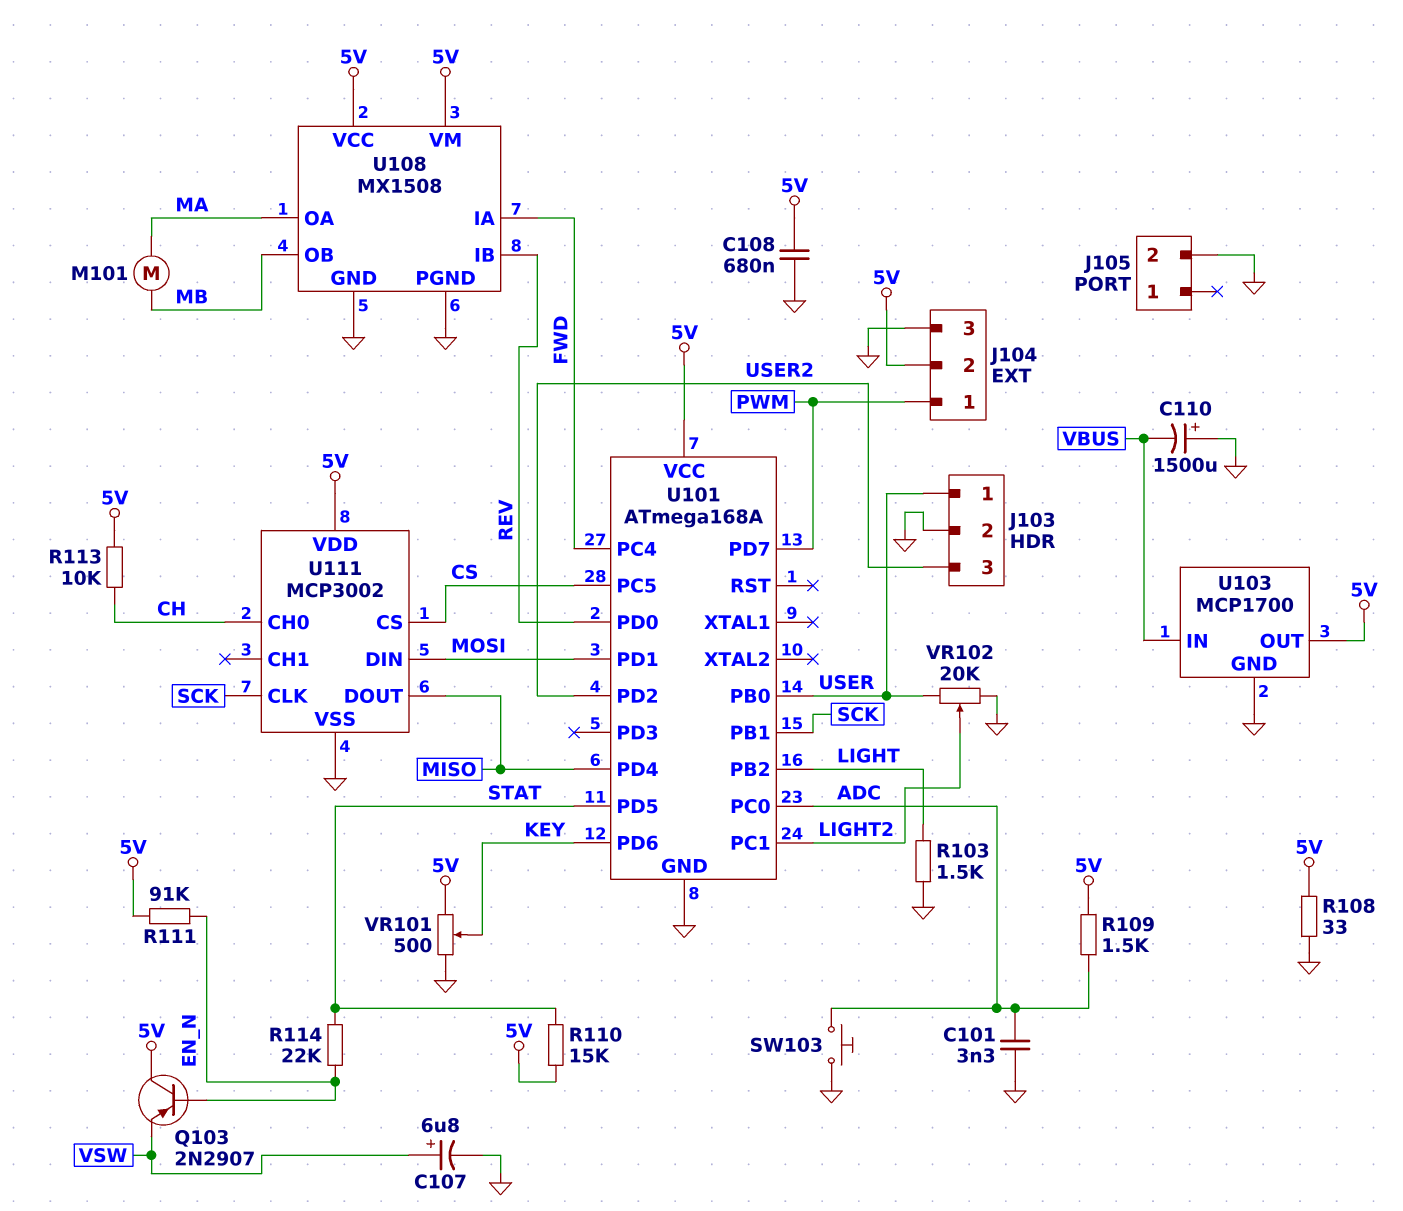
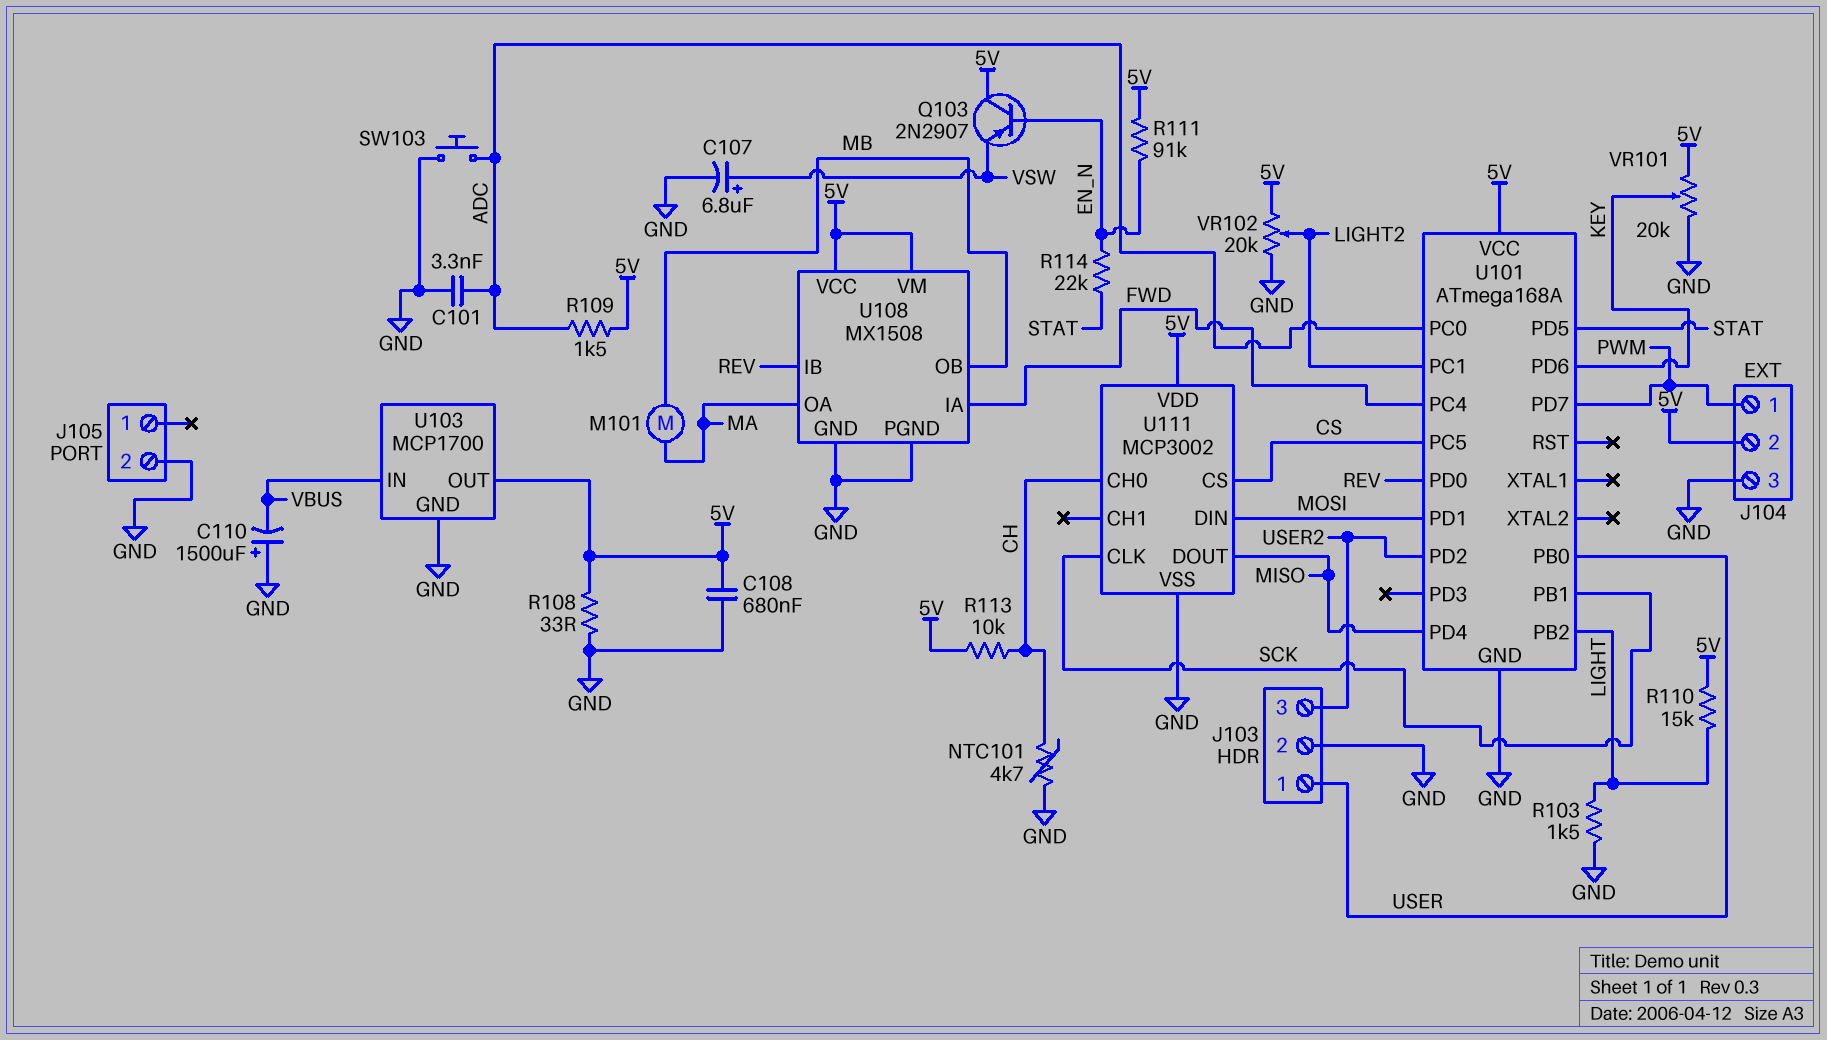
NTC101: none -> 4.7k (CH, GND)
R110: 15k (5V, STAT) -> 15k (5V, LIGHT)
VR101: 500 (5V, GND, wiper KEY) -> 20k (5V, GND, wiper KEY)
VR102: 20k (GND, USER, wiper LIGHT2) -> 20k (5V, GND, wiper LIGHT2)

